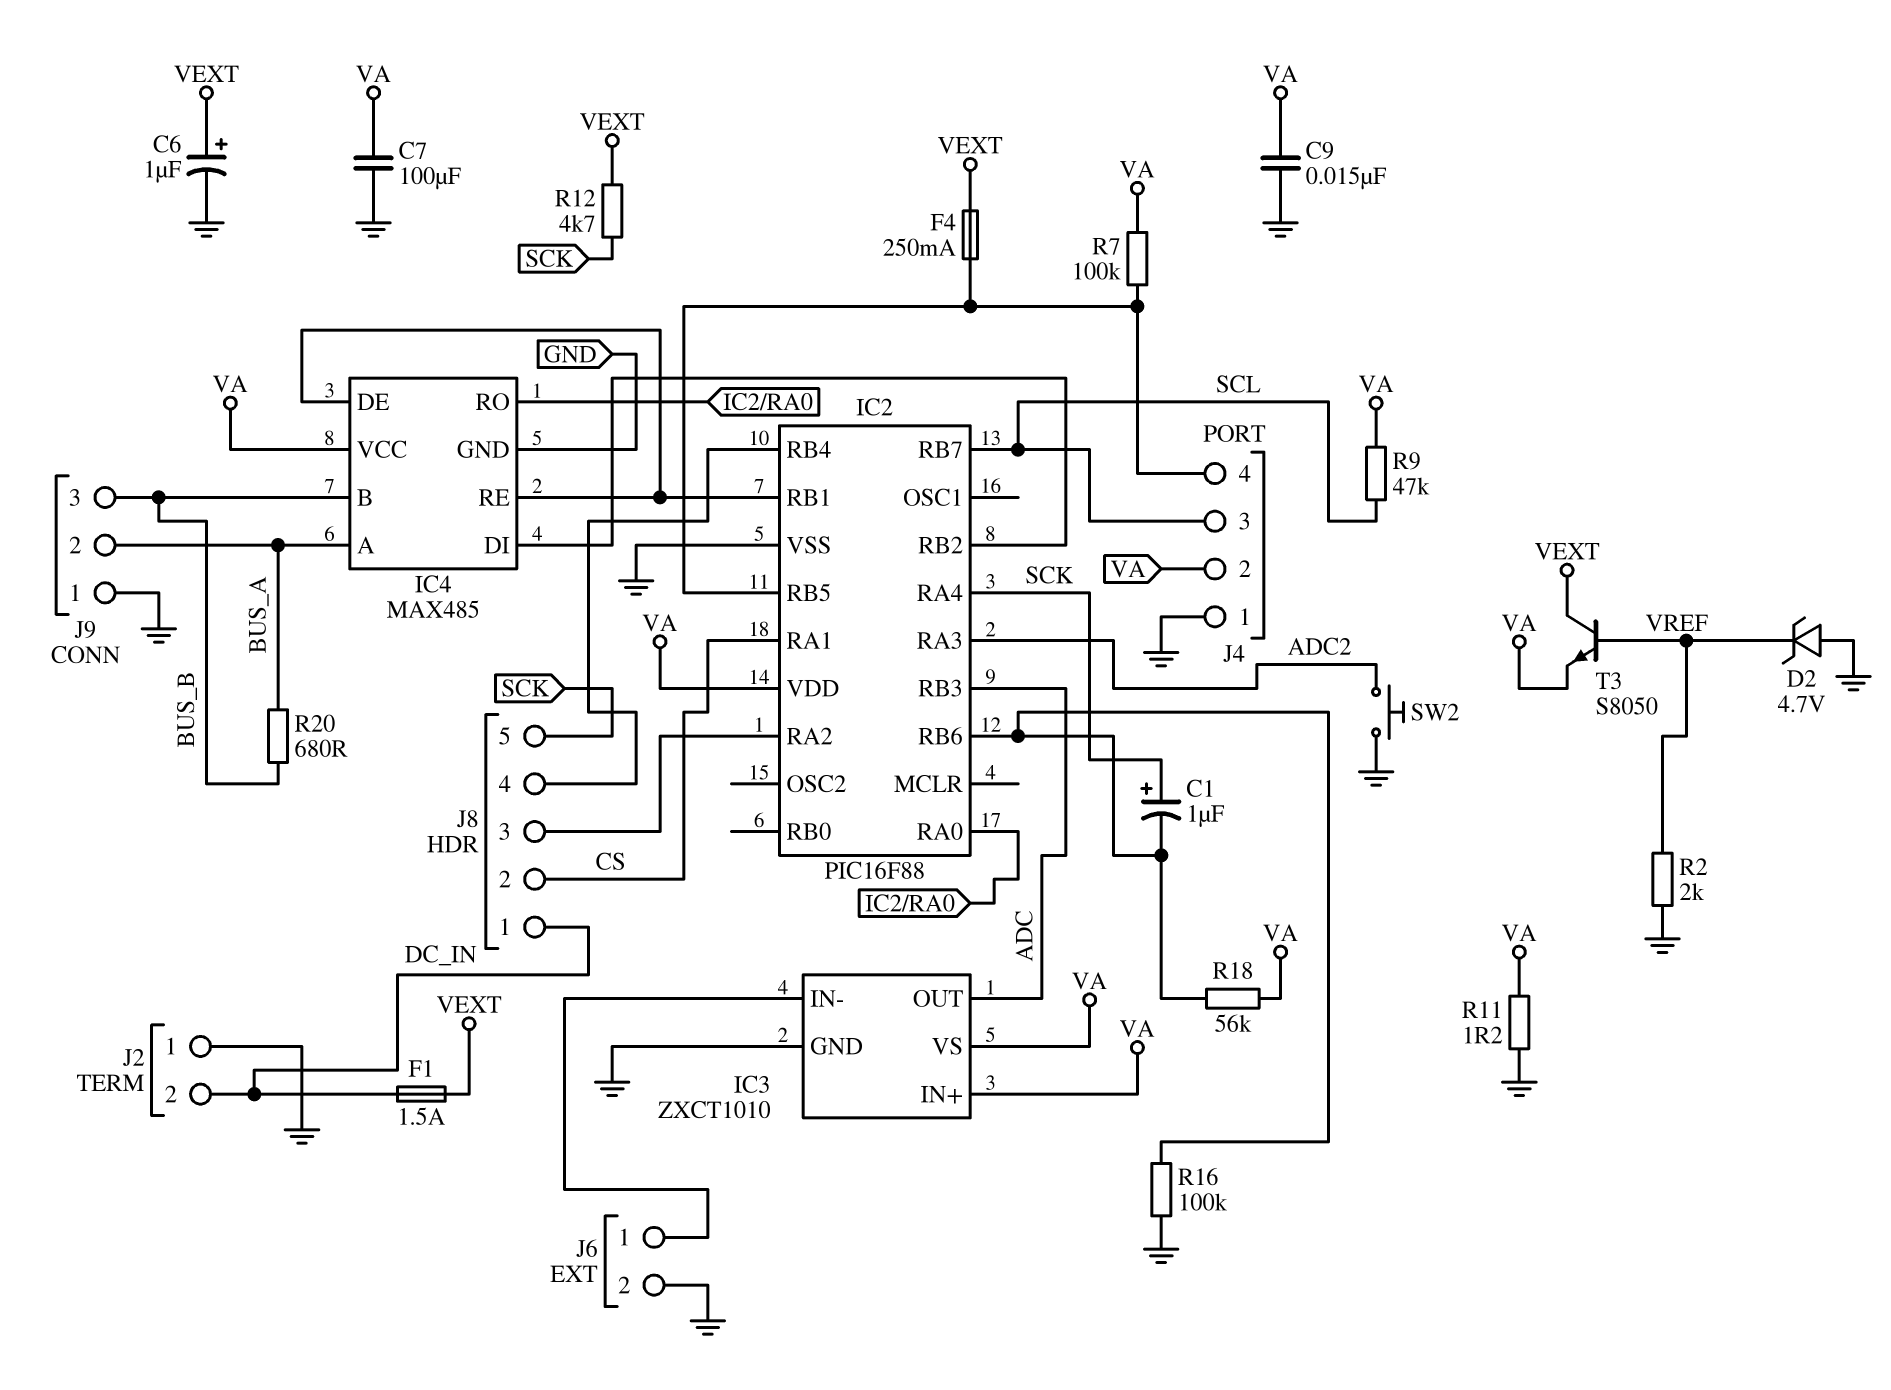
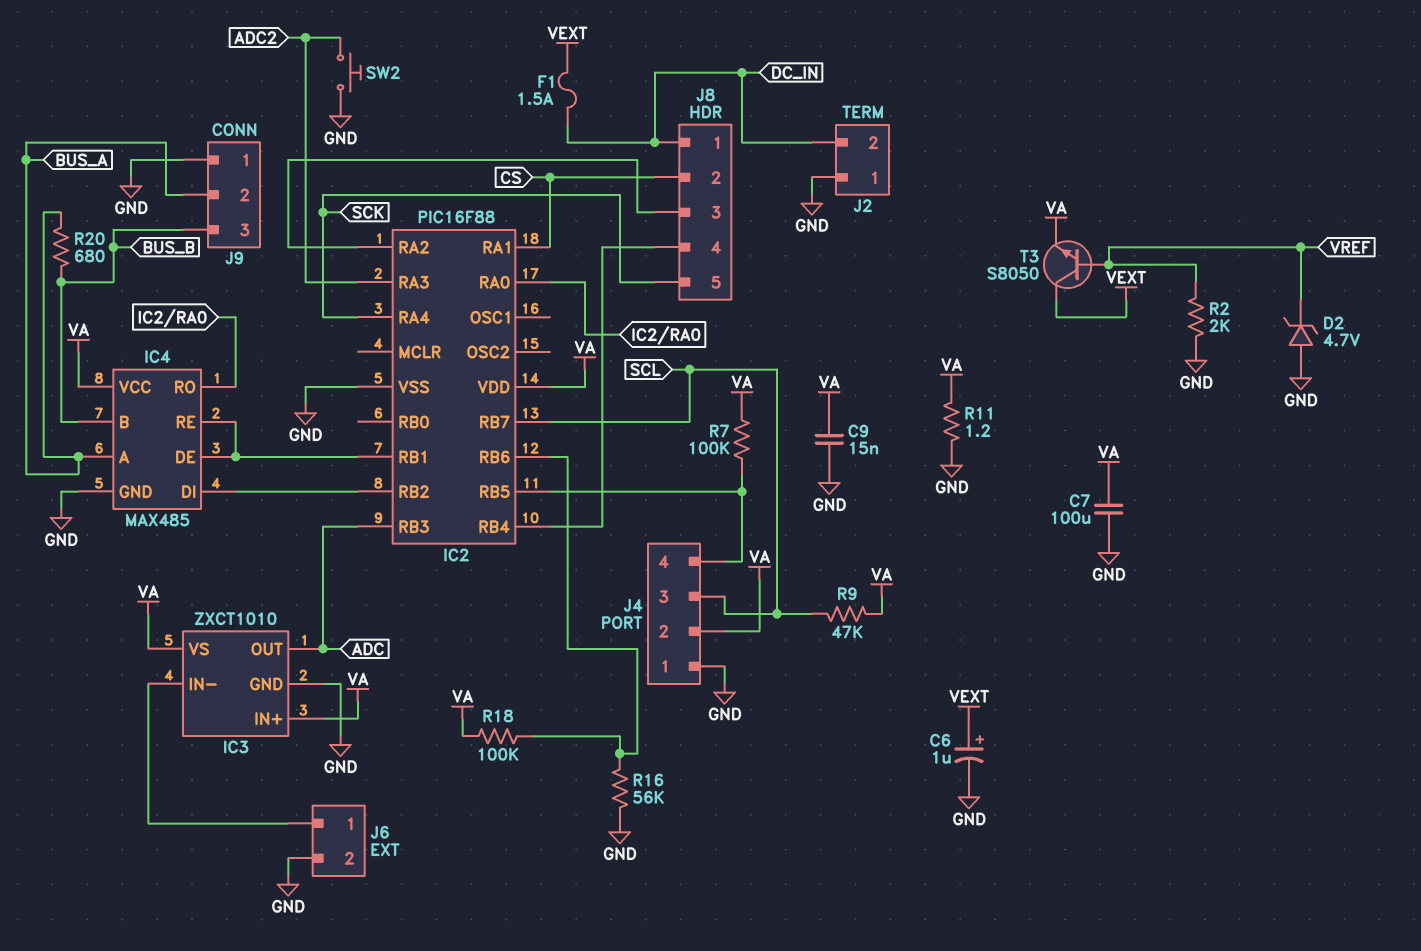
C1: 1uF (plus SCK, minus IC2/RB6) -> none
F4: 250mA (IC2/RB5, VEXT) -> none
R12: 4.7k (SCK, VEXT) -> none
R16: 100k (GND, IC2/RB6) -> 56k (GND, IC2/RB6)
R18: 56k (IC2/RB6, VA) -> 100k (IC2/RB6, VA)

